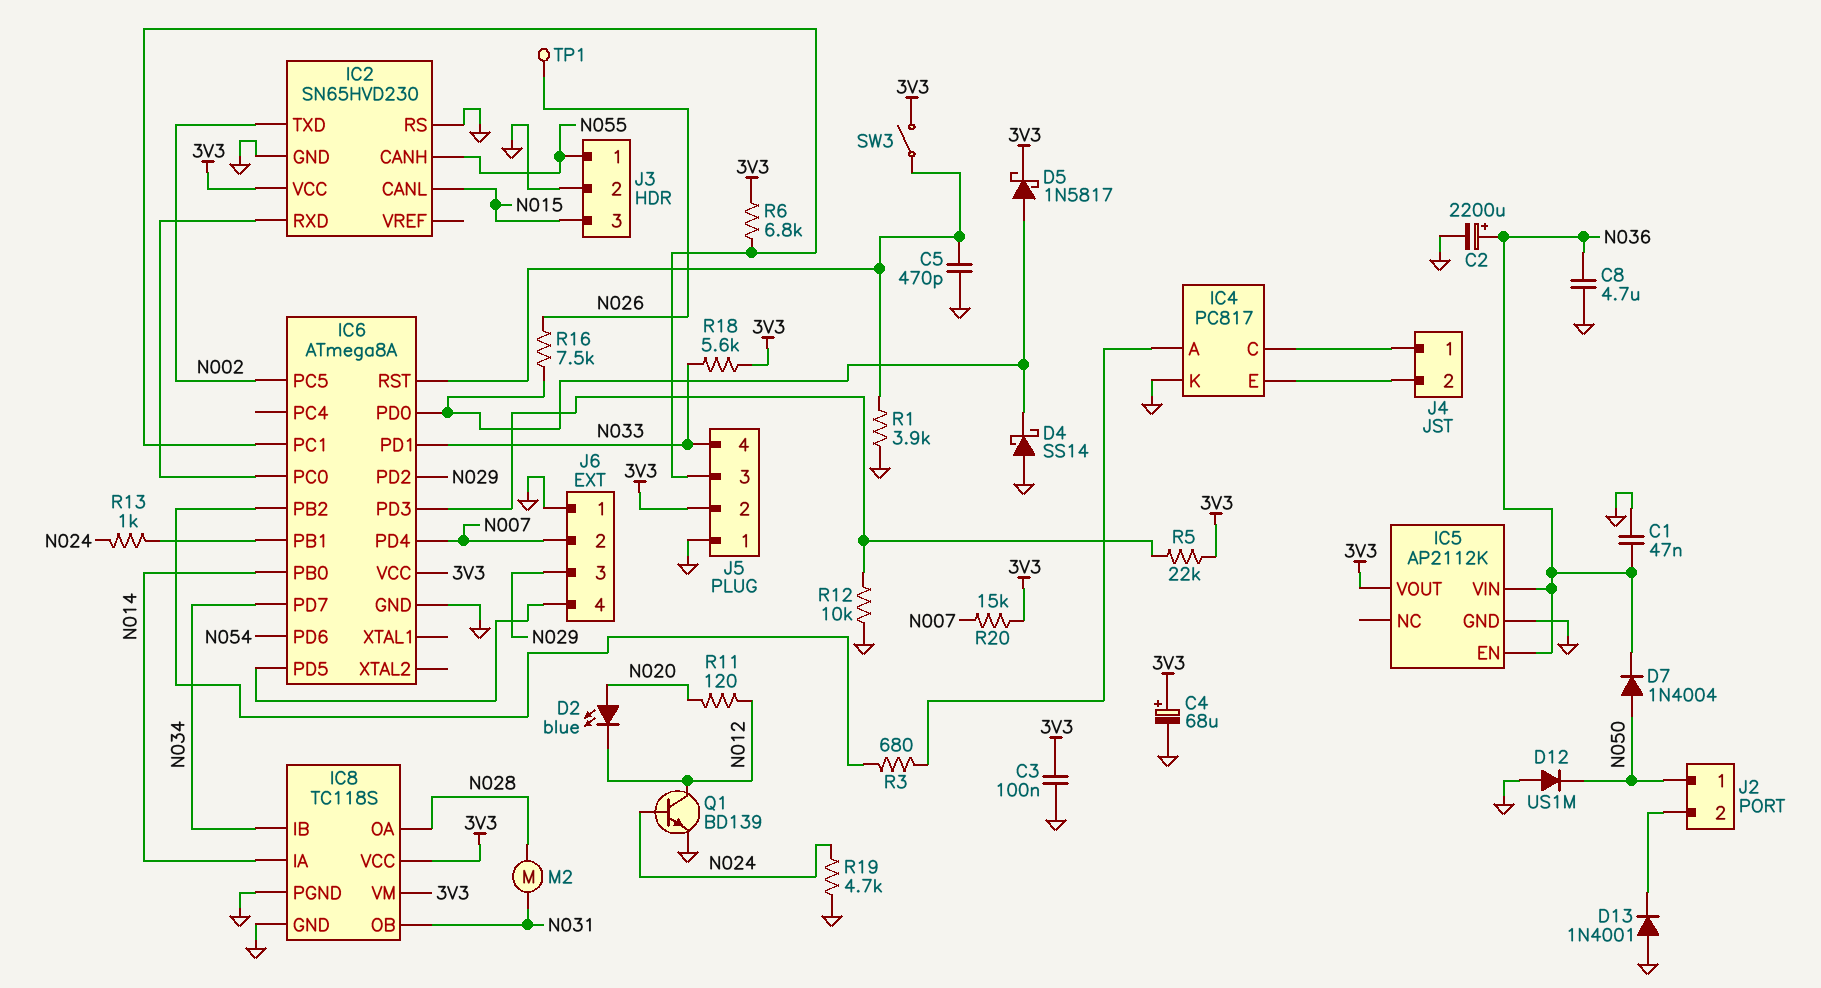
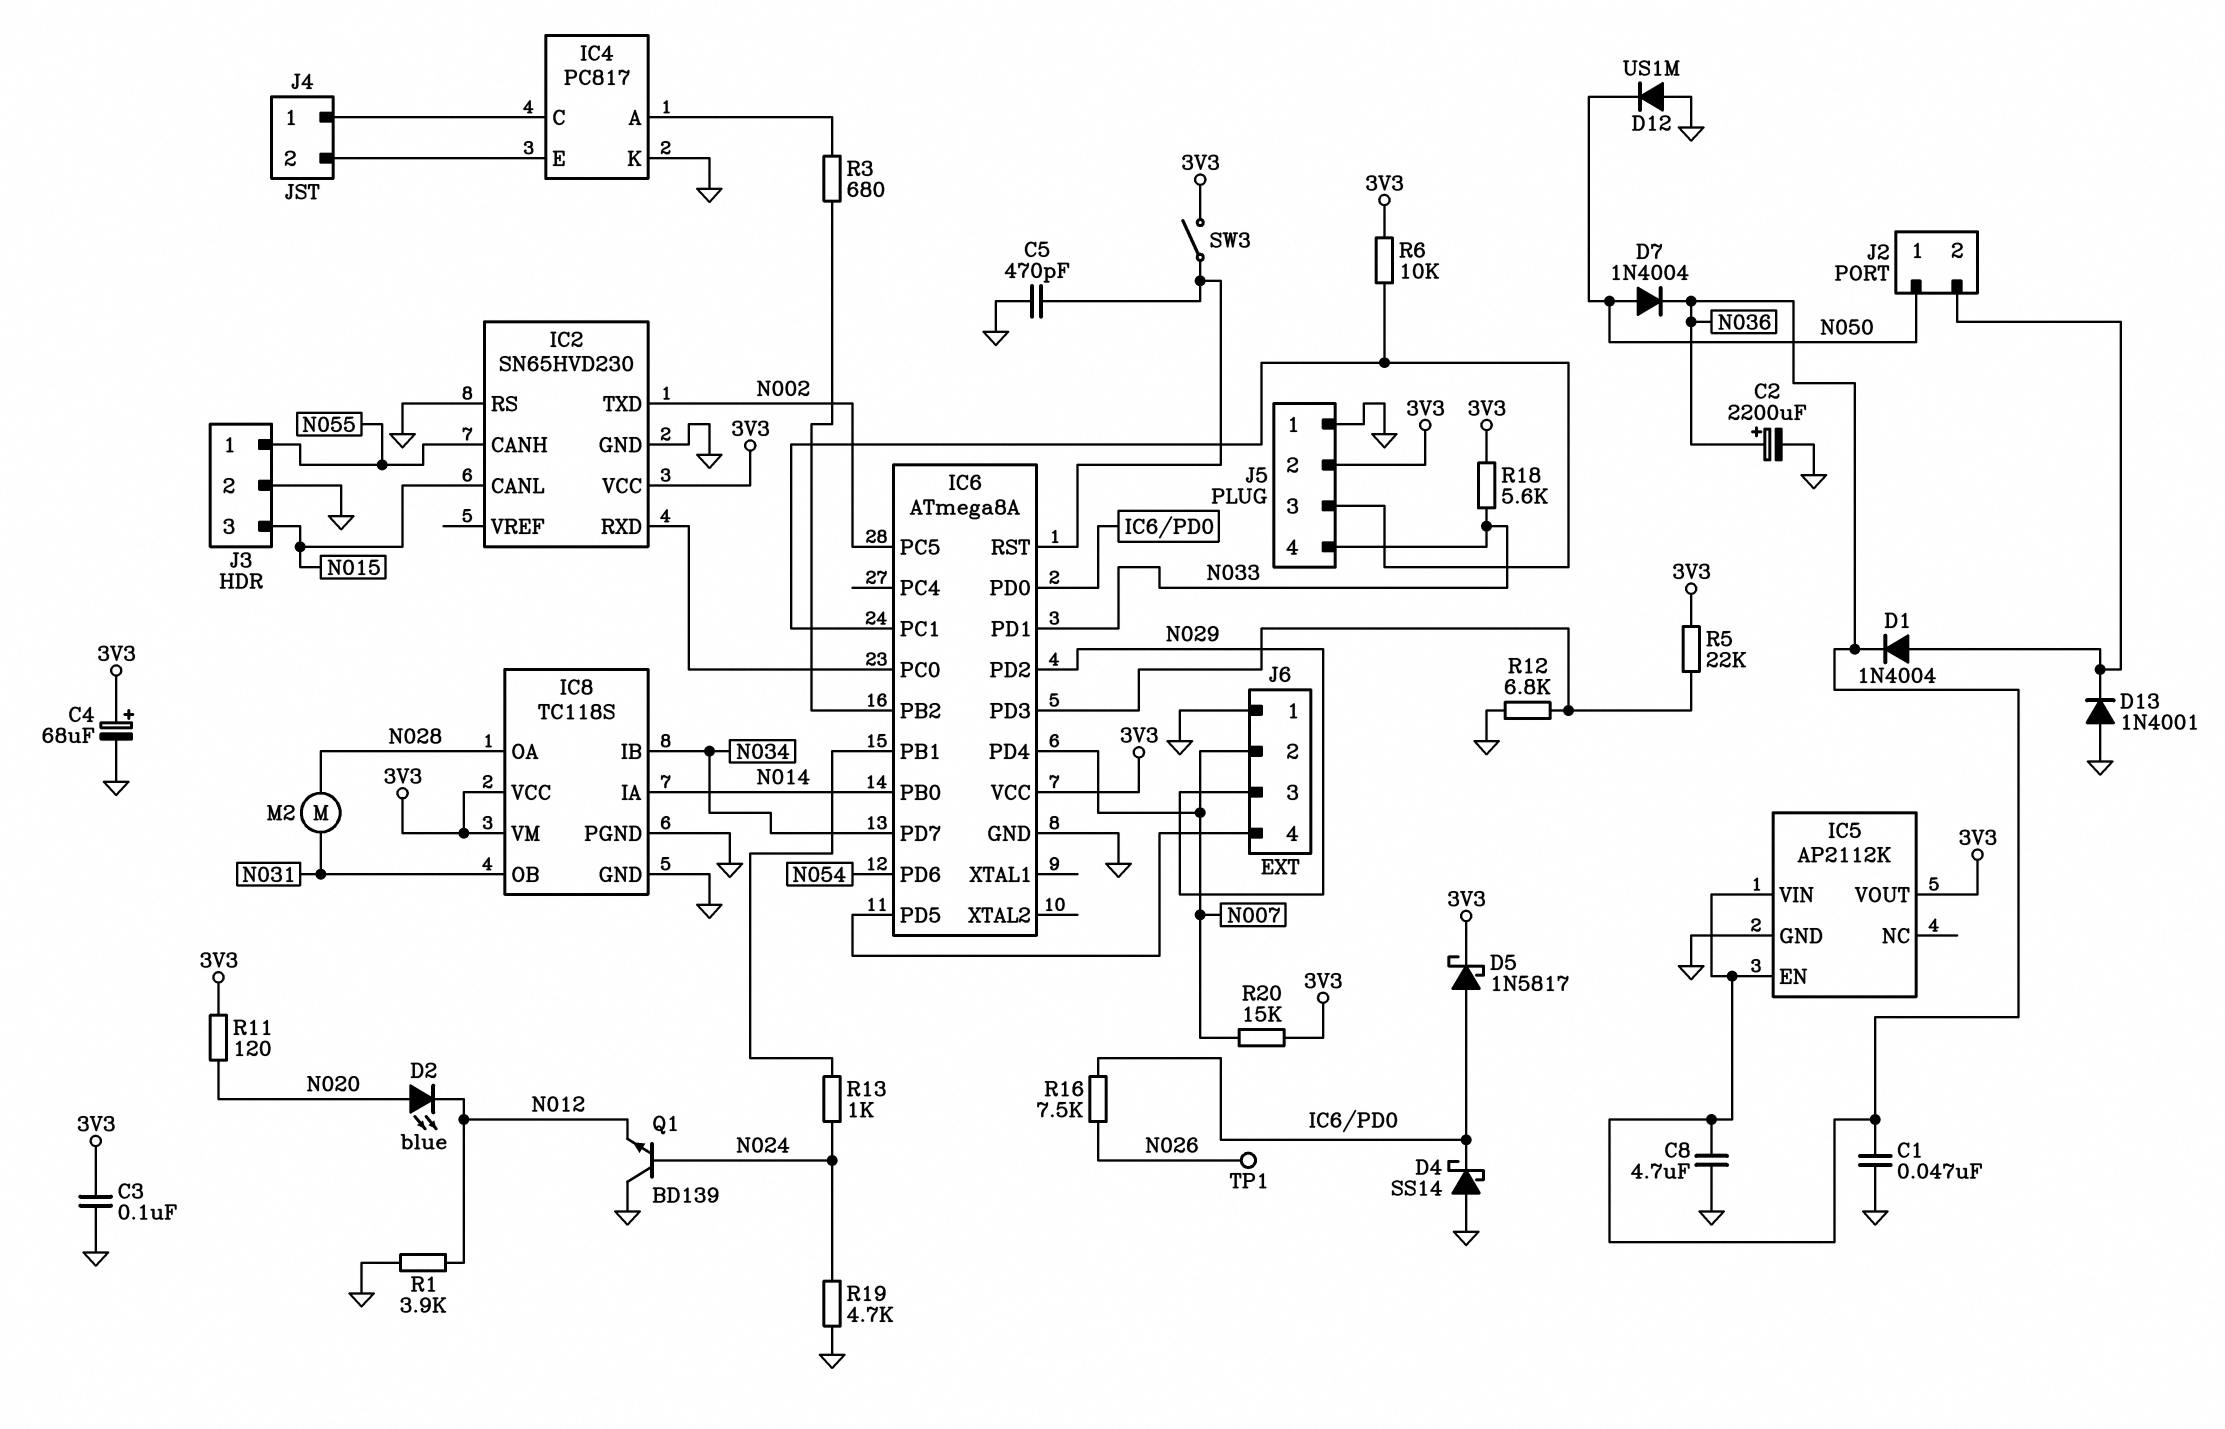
D1: none -> diode 1N4004 (A J2/2, K N036)
Q1: NPN BD139 (B N024, C N012, E GND) -> NPN BD139 (B N024, C GND, E N012)
R1: 3.9k (GND, IC6/RST) -> 3.9k (GND, N012)
R6: 6.8k (3V3, IC6/PC1) -> 10k (3V3, IC6/PC1)
R11: 120 (N012, N020) -> 120 (3V3, N020)
R12: 10k (GND, IC6/PD3) -> 6.8k (GND, IC6/PD3)

